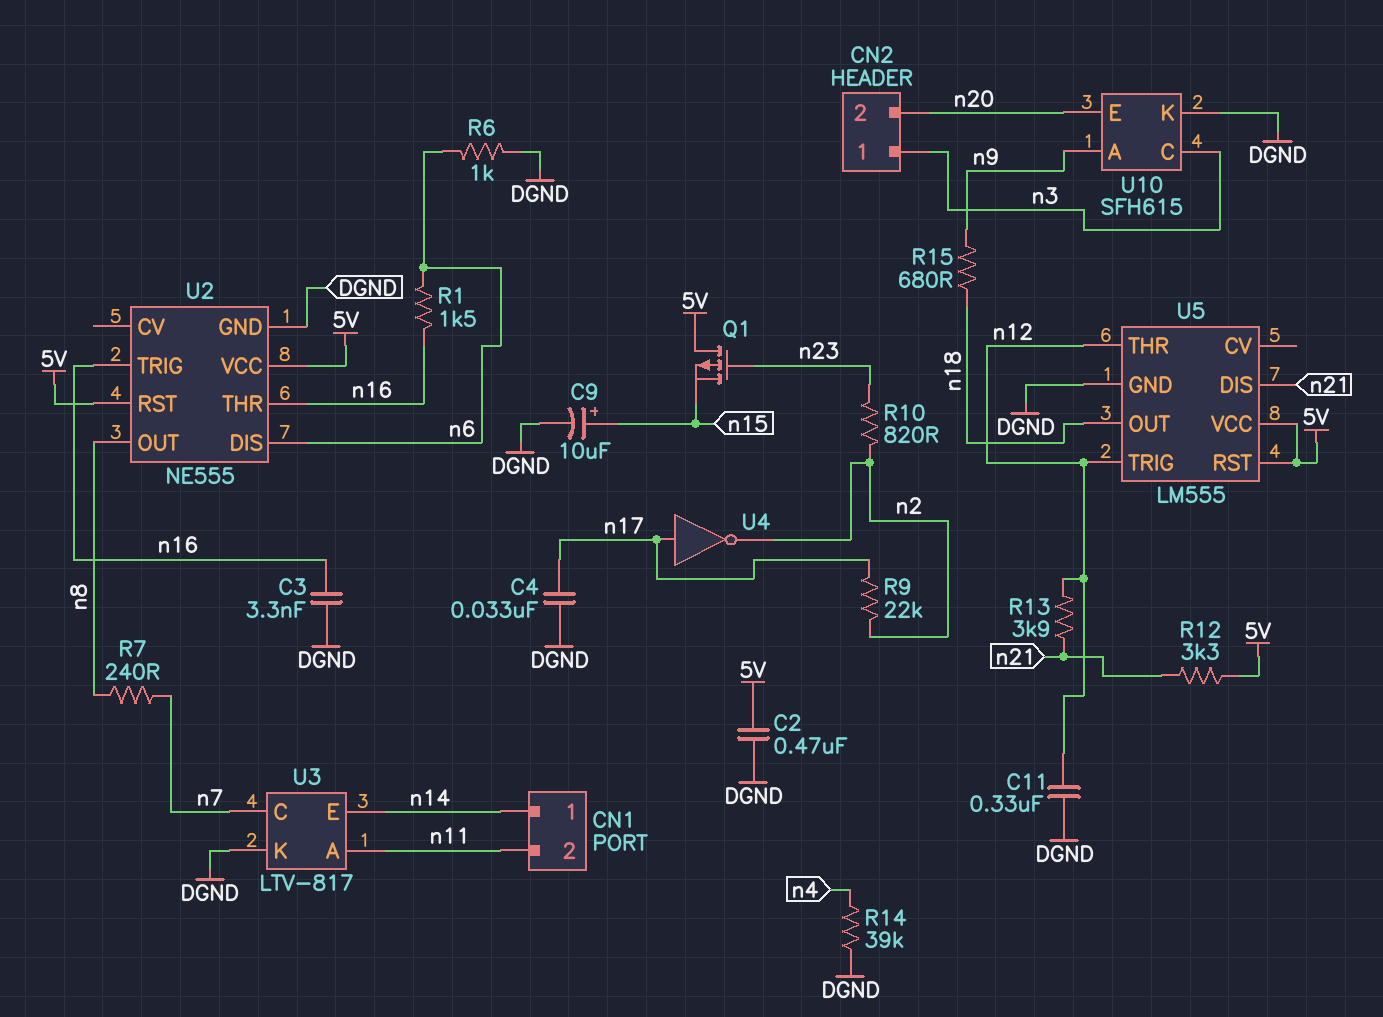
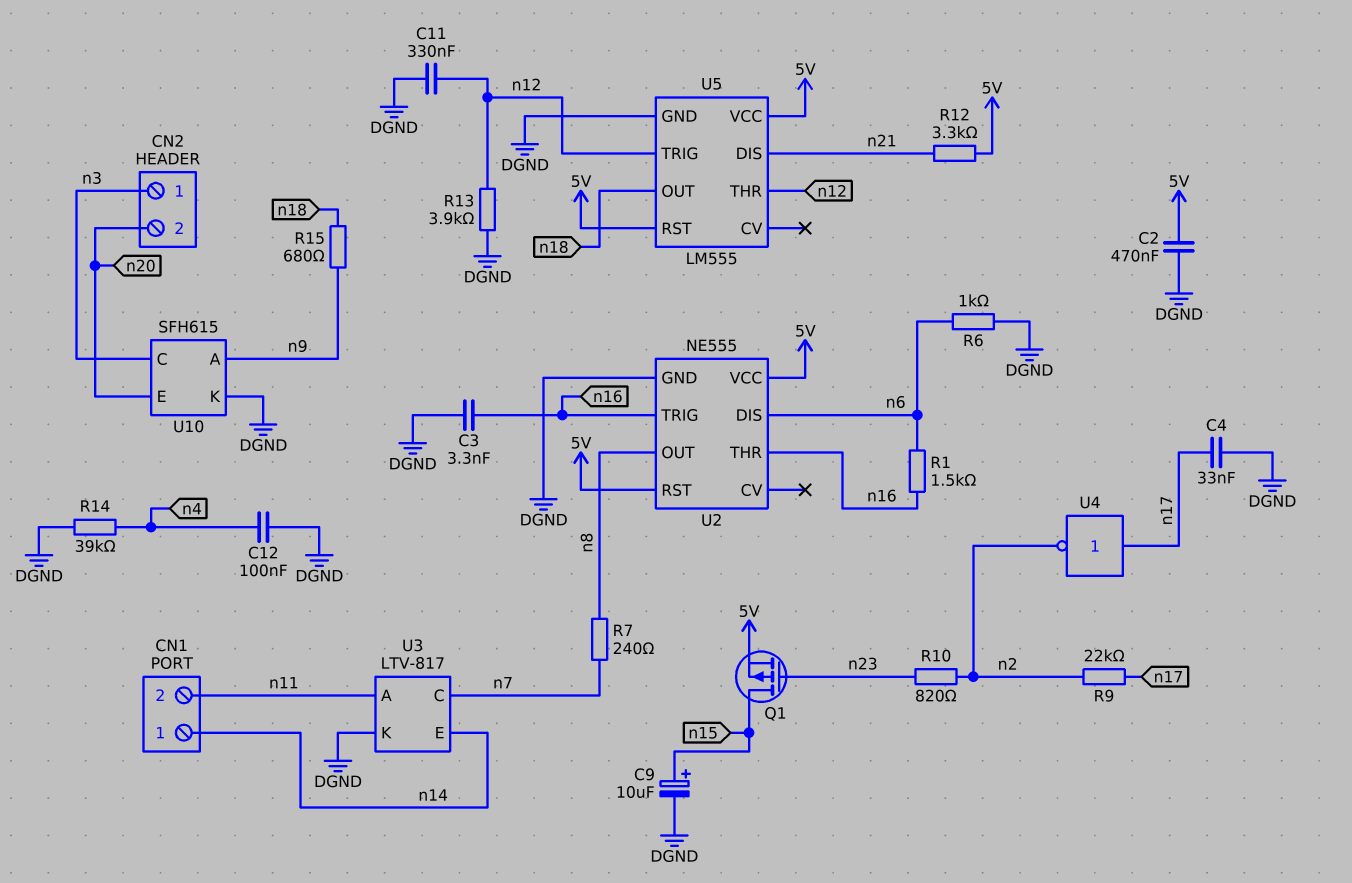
C12: none -> 100nF (DGND, n4)
Q1: PMOS (G n23, D 5V, S n15) -> PMOS (G n23, D n15, S 5V)
R13: 3.9k (n12, n21) -> 3.9k (DGND, n12)

